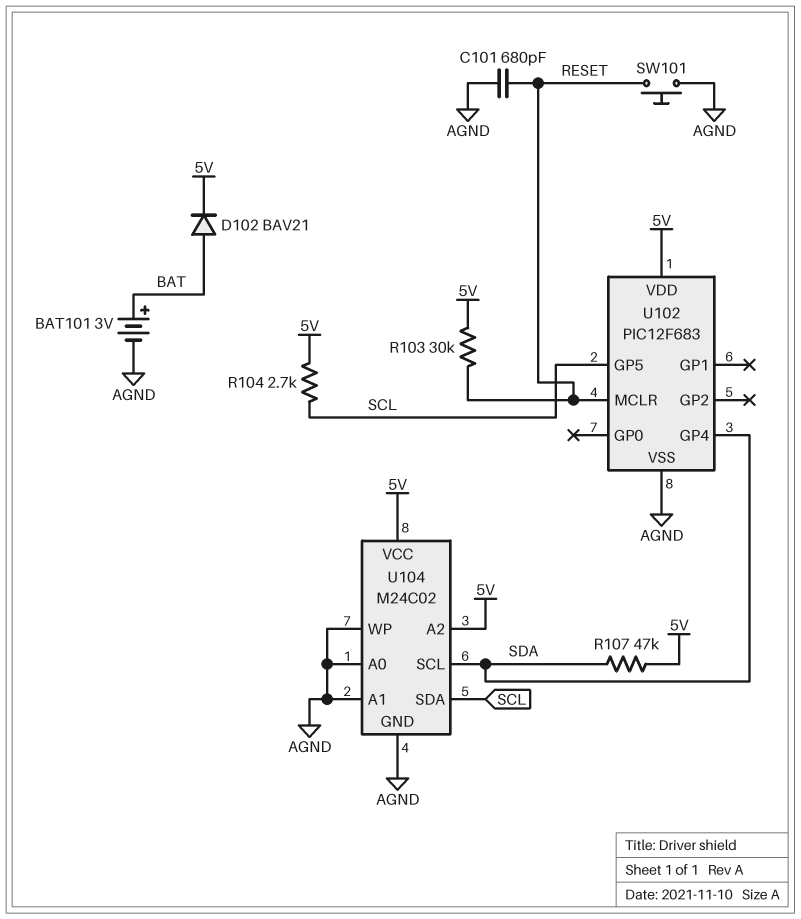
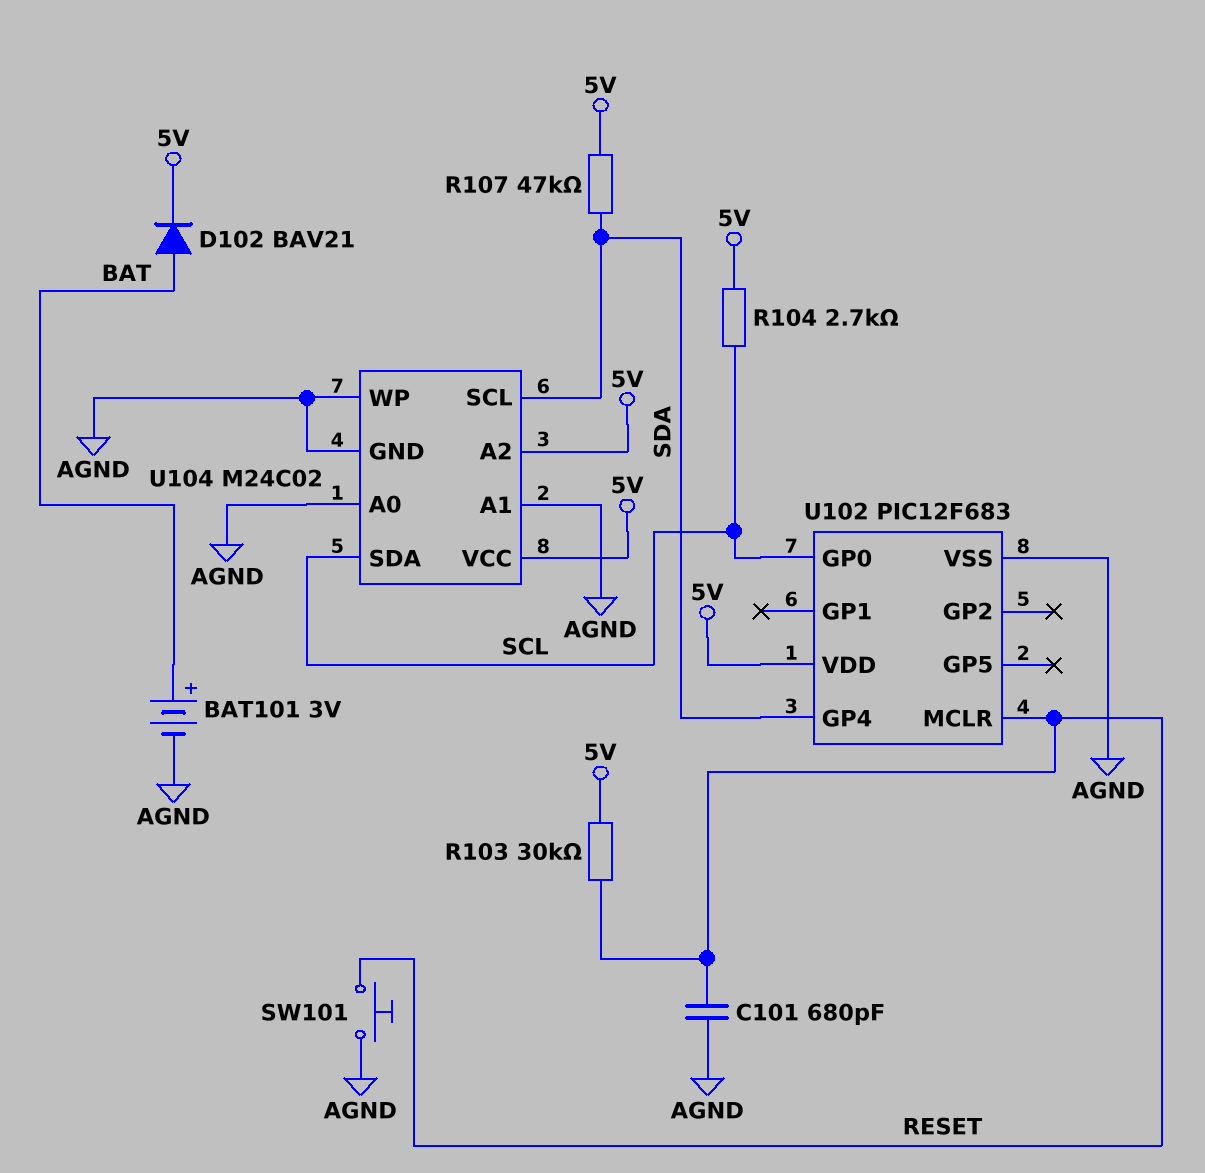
U102 pin GP0: none -> SCL
U102 pin GP5: SCL -> none

